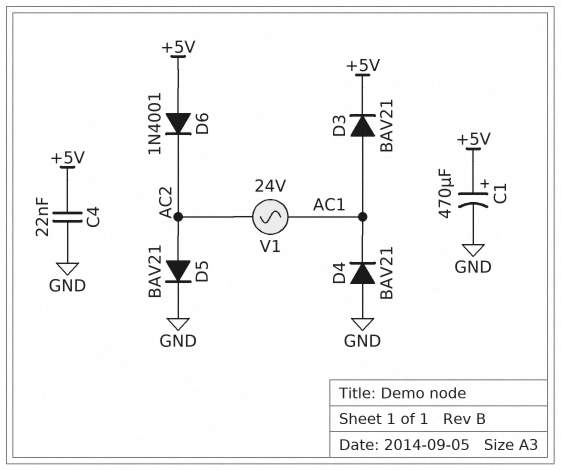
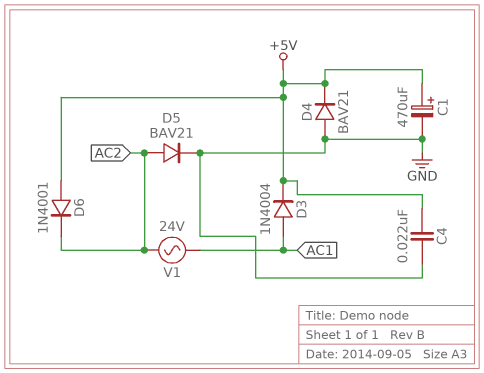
D3: diode BAV21 (A AC1, K +5V) -> diode 1N4004 (A AC1, K +5V)
D4: diode BAV21 (A GND, K AC1) -> diode BAV21 (A GND, K +5V)

